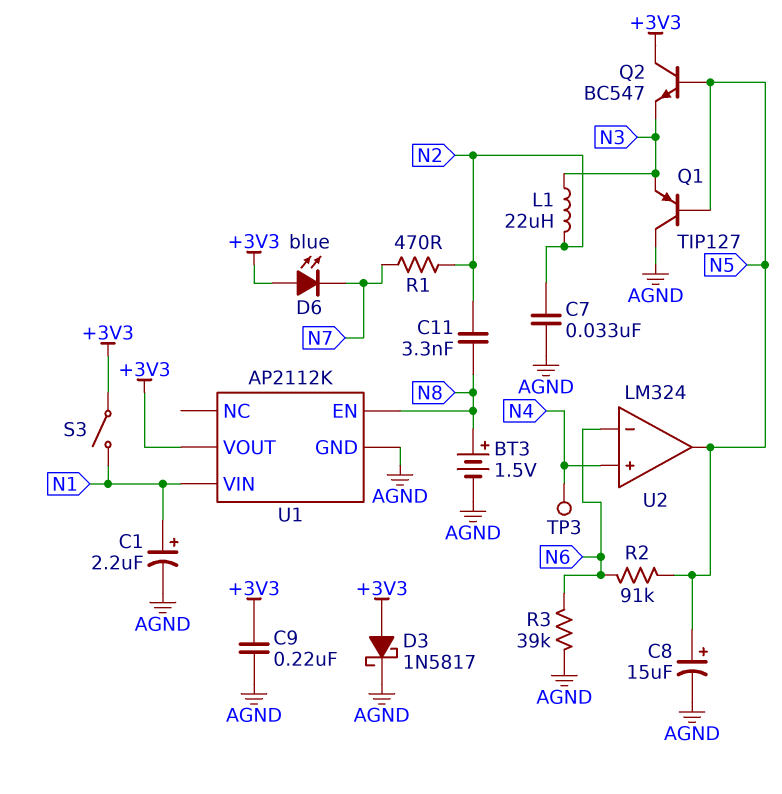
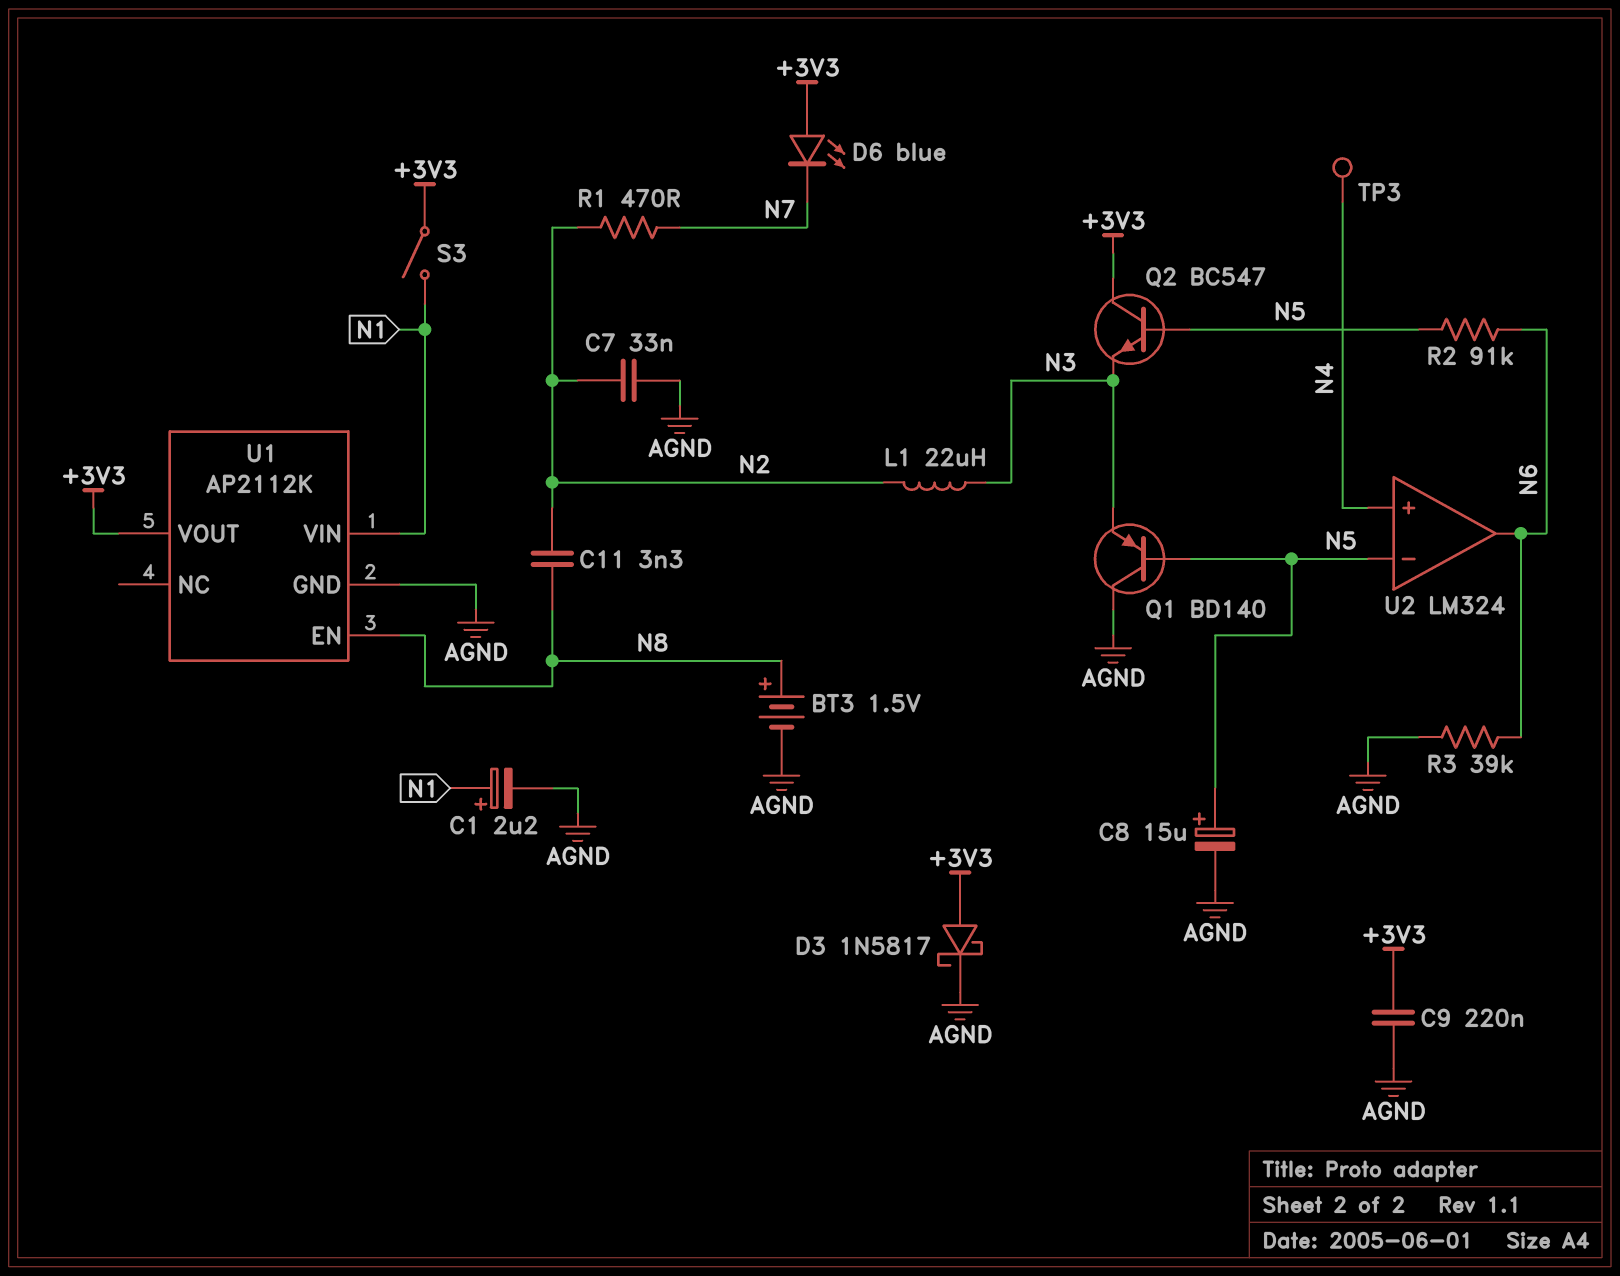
Q1: PNP TIP127 (B N5, C AGND, E N3) -> PNP BD140 (B N5, C AGND, E N3)
U2 pin in-: N6 -> N5
U2 pin out: N5 -> N6

